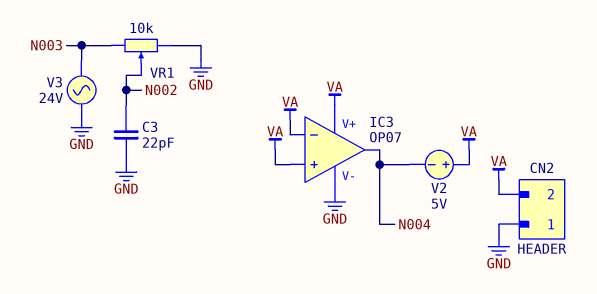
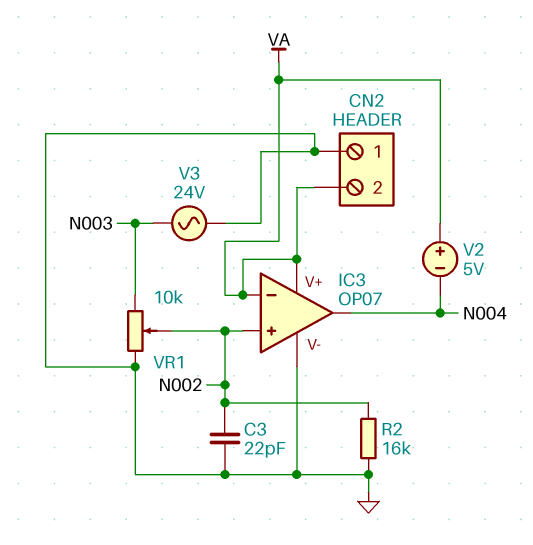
IC3 pin in+: VA -> N002
R2: none -> 16k (GND, N002)

